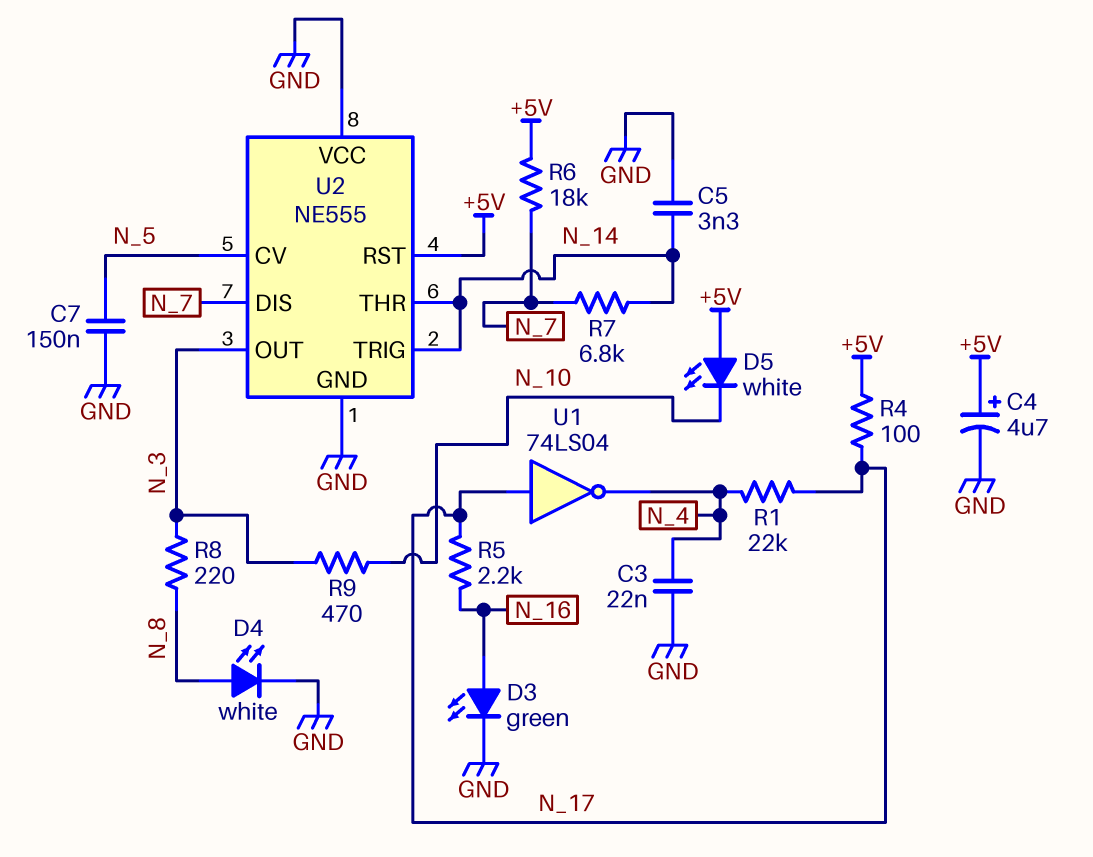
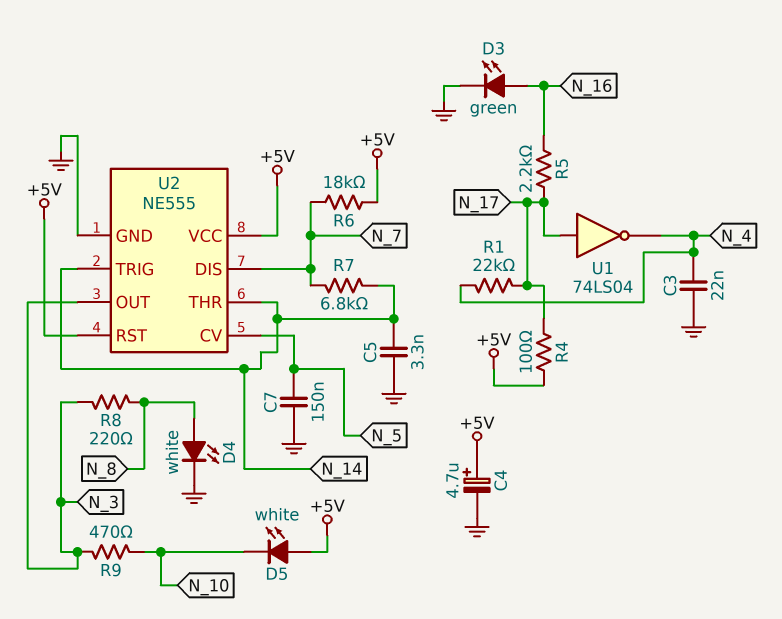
U2 pin VCC: GND -> +5V

